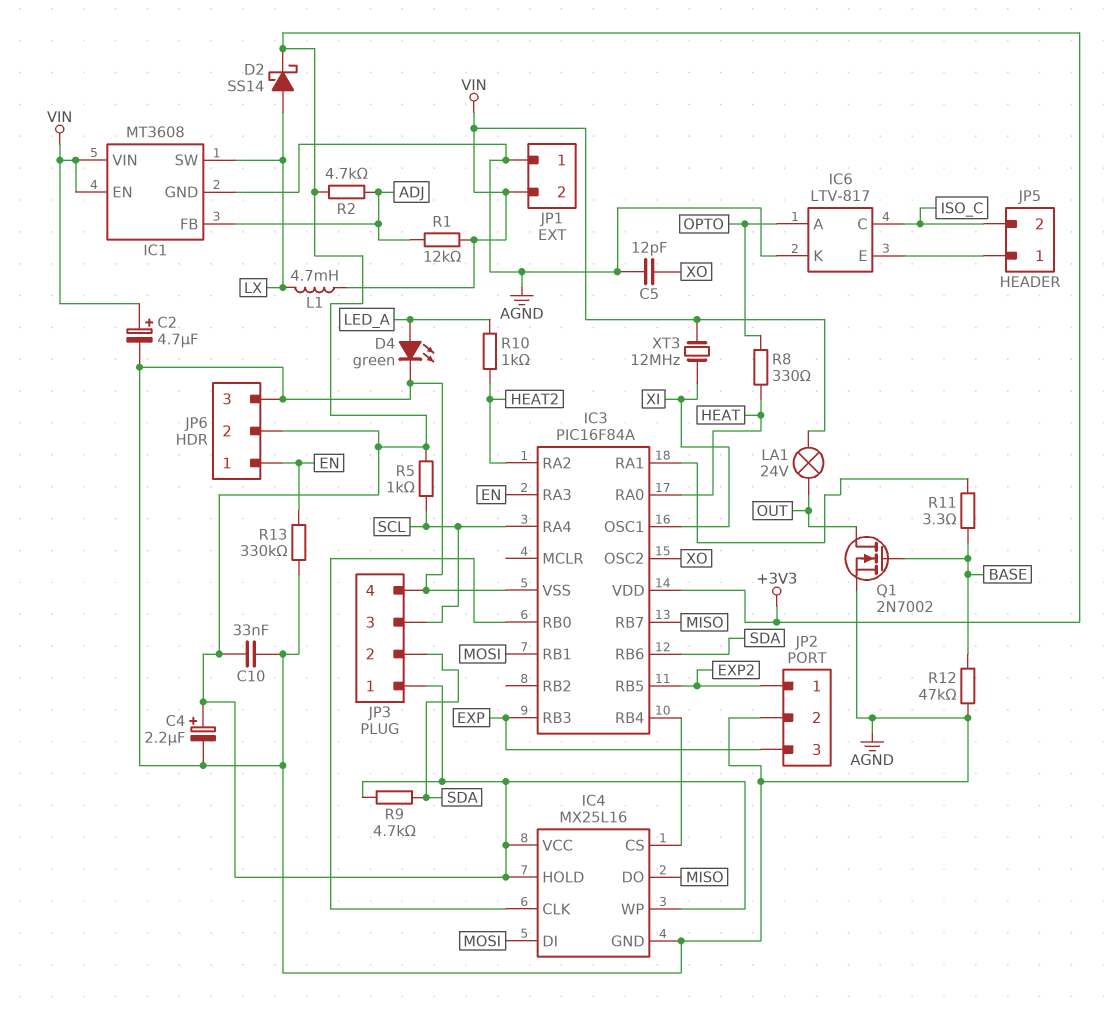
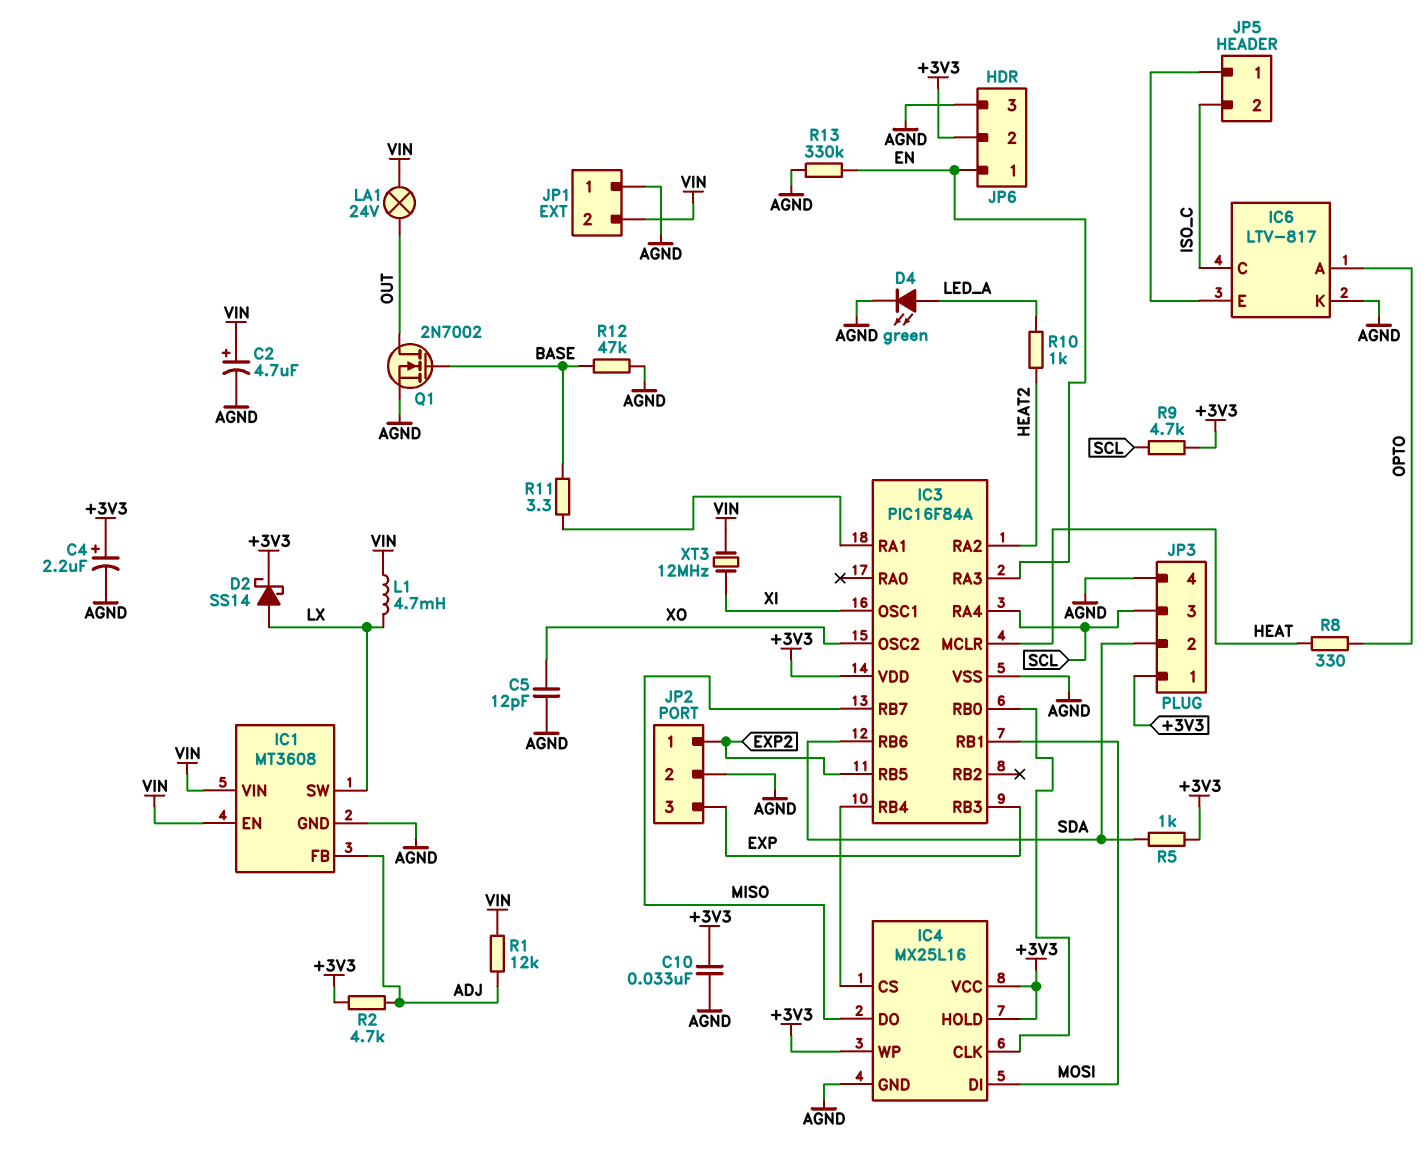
IC3 pin MCLR: none -> HEAT
IC3 pin RA0: HEAT -> none
R5: 1k (+3V3, SCL) -> 1k (+3V3, SDA)
R9: 4.7k (+3V3, SDA) -> 4.7k (+3V3, SCL)

